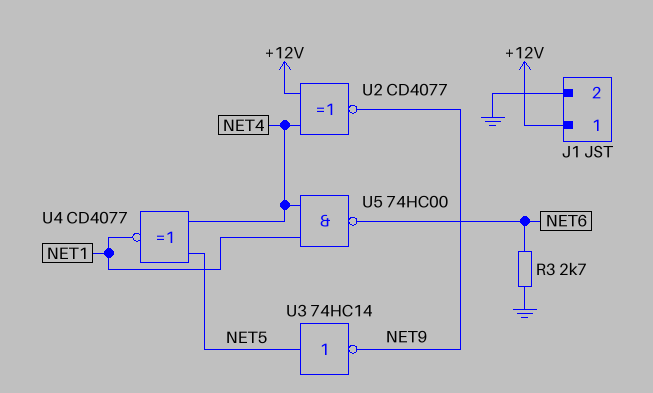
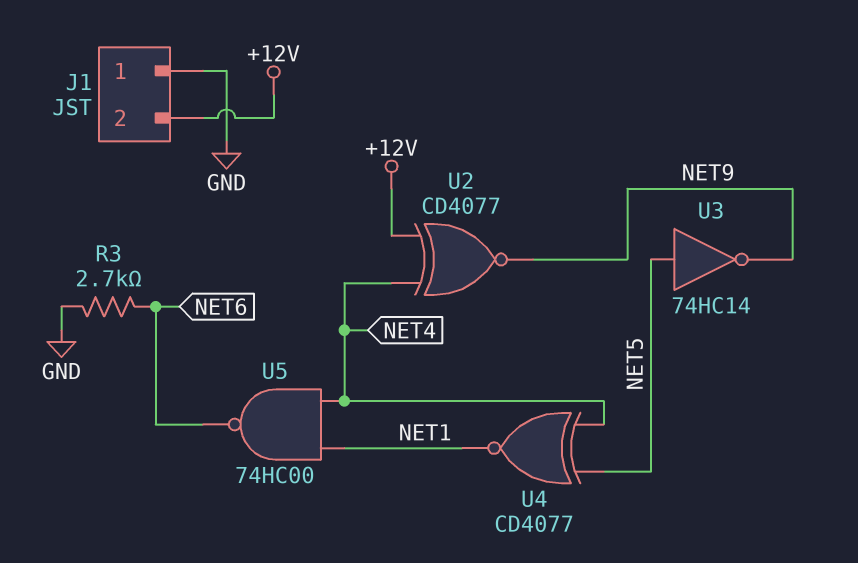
J1 pin 1: +12V -> GND
J1 pin 2: GND -> +12V

